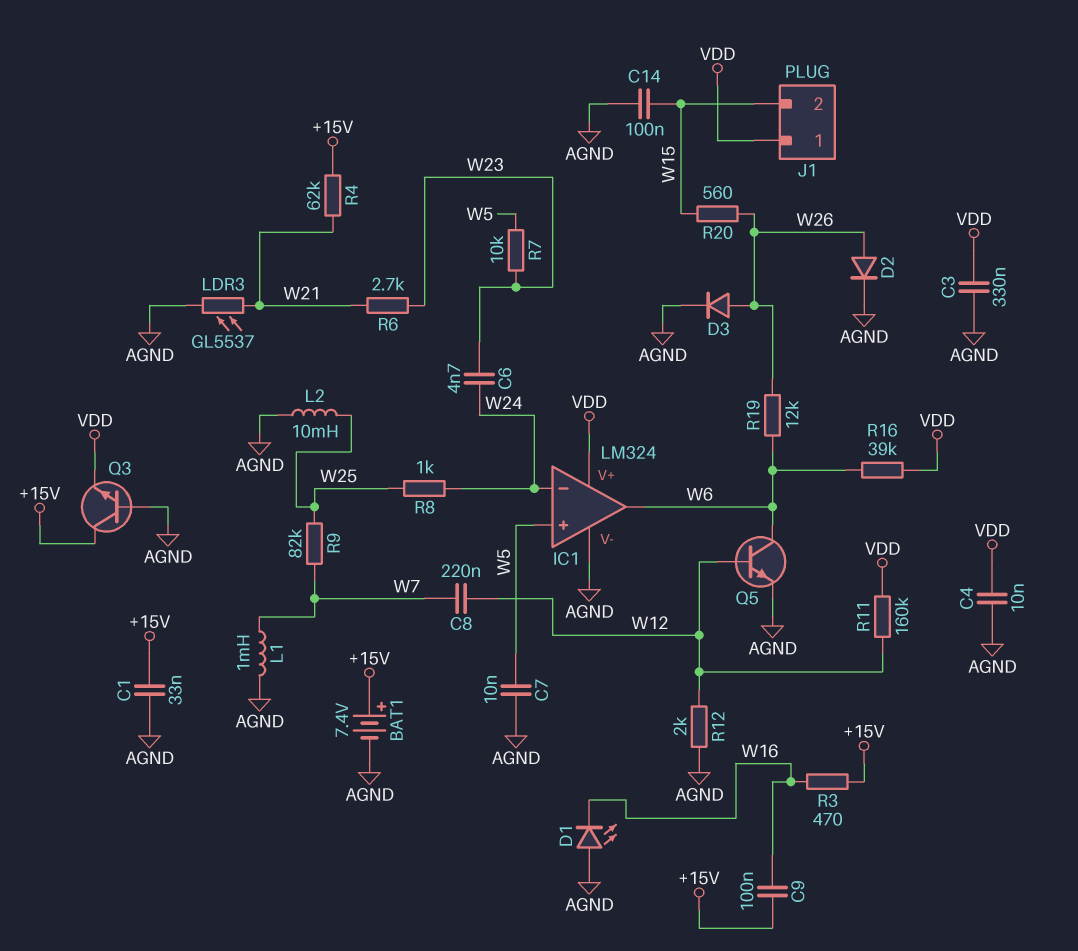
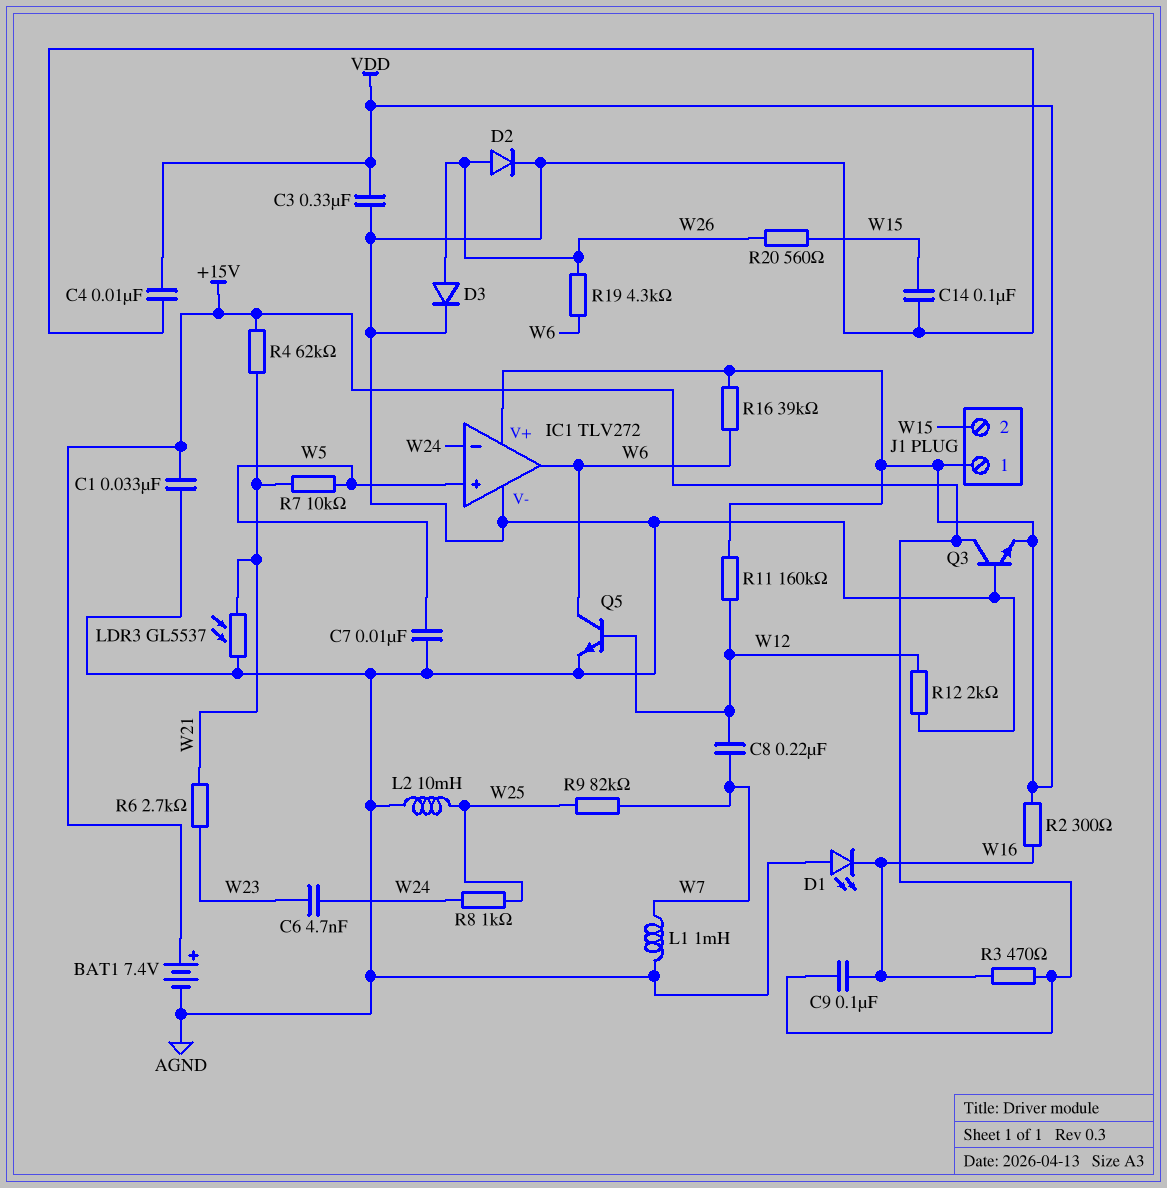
IC1: LM324 -> TLV272
R2: none -> 300 (VDD, W16)
R7: 10k (W5, W23) -> 10k (W5, W21)
R19: 12k (W6, W26) -> 4.3k (W6, W26)

